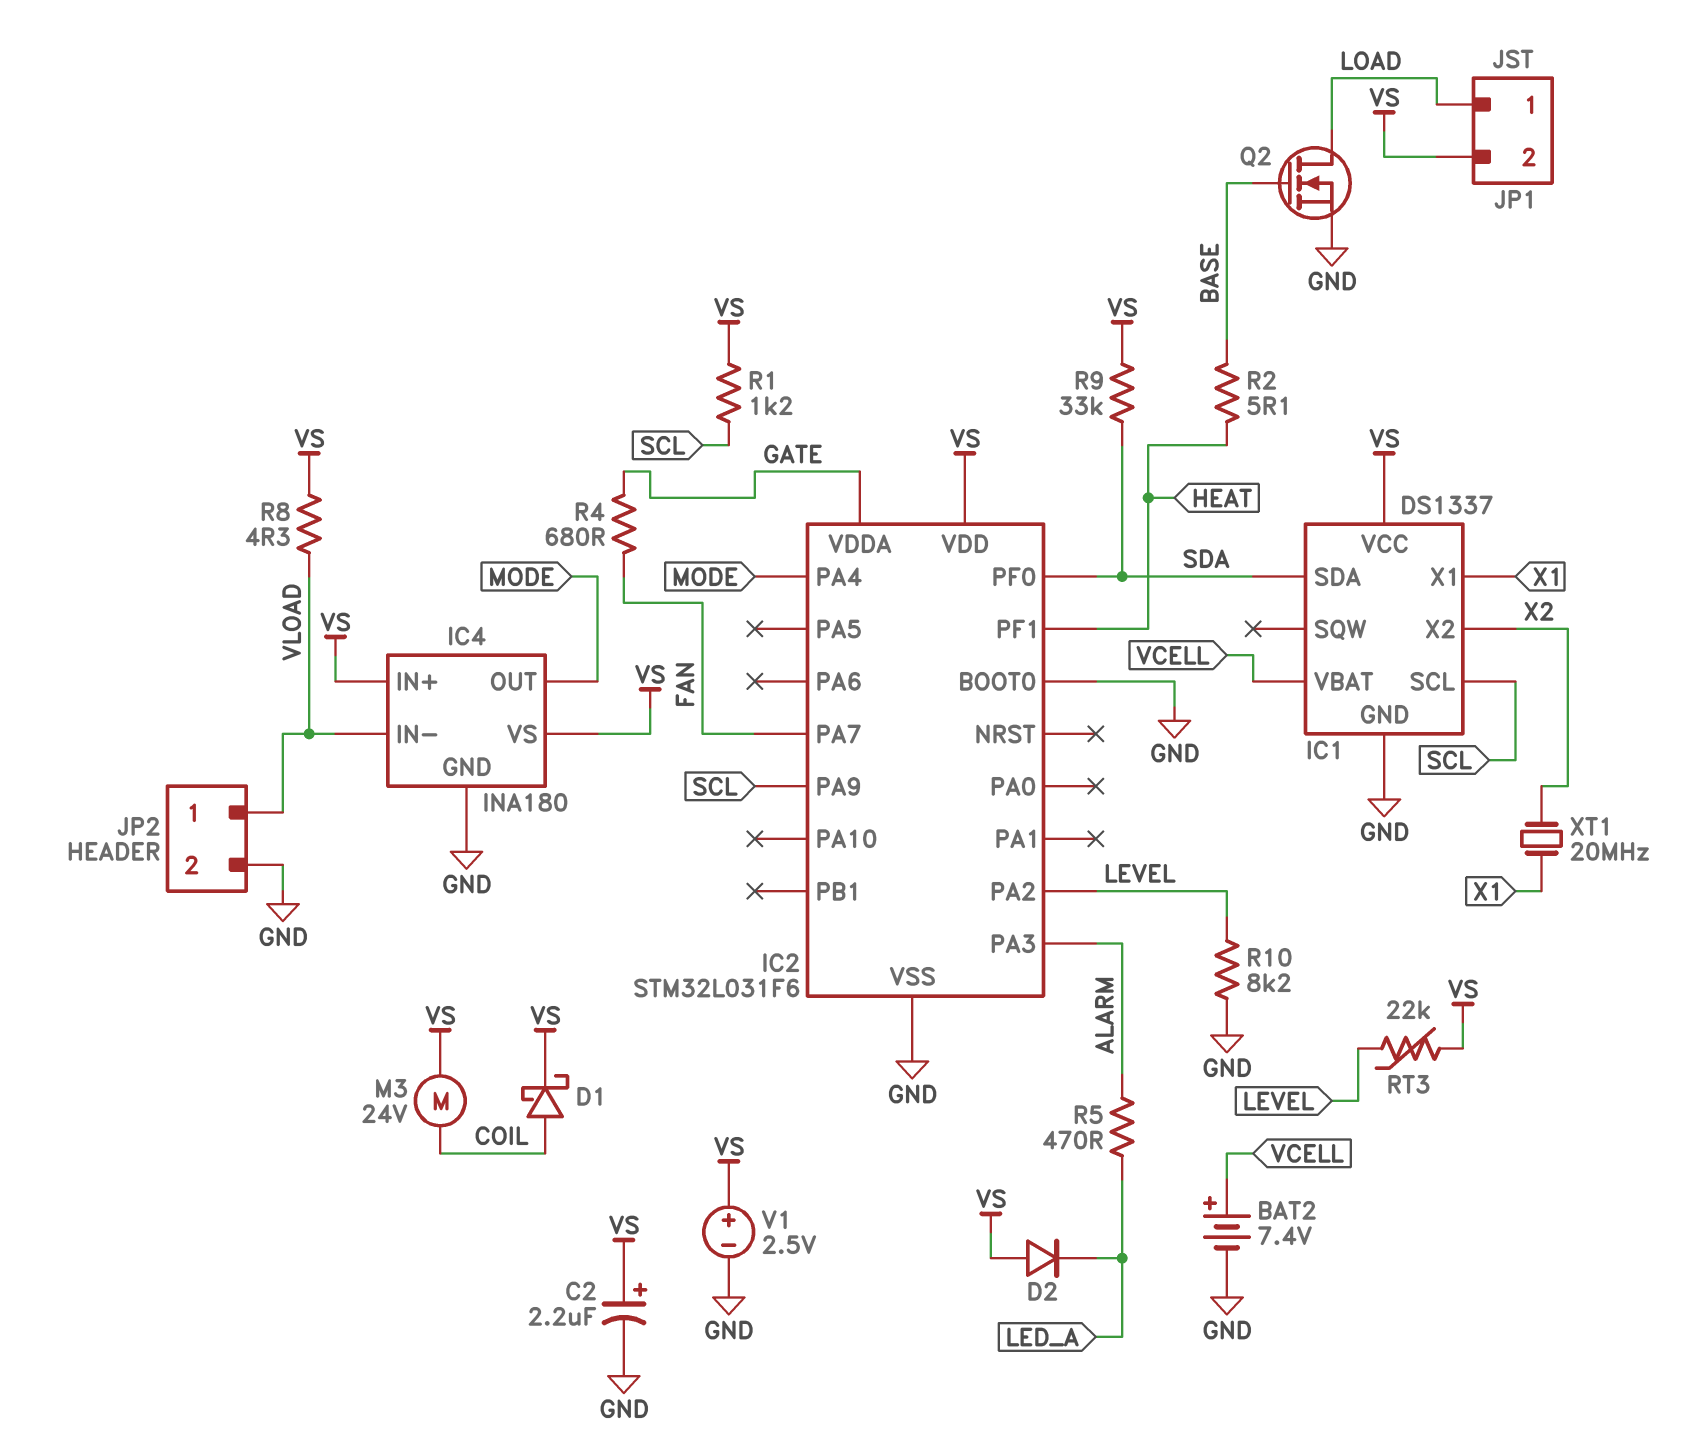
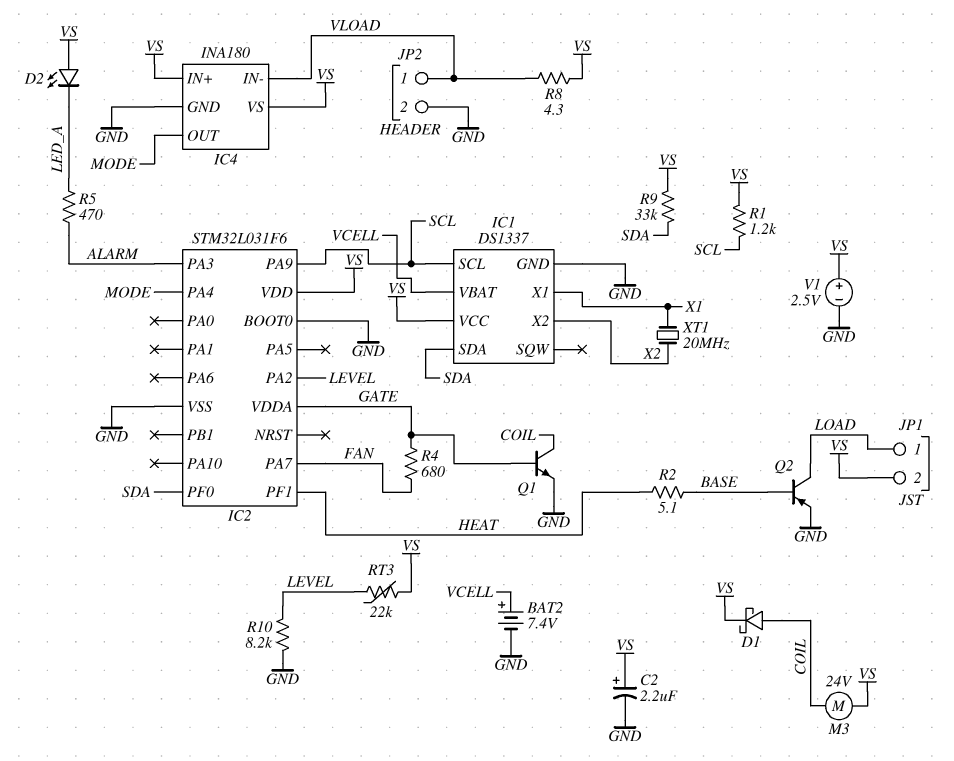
D2: diode (A VS, K LED_A) -> LED (A VS, K LED_A)
Q1: none -> NPN (B GATE, C COIL, E GND)
Q2: NMOS (G BASE, D LOAD, S GND) -> PNP (B BASE, C LOAD, E GND)

